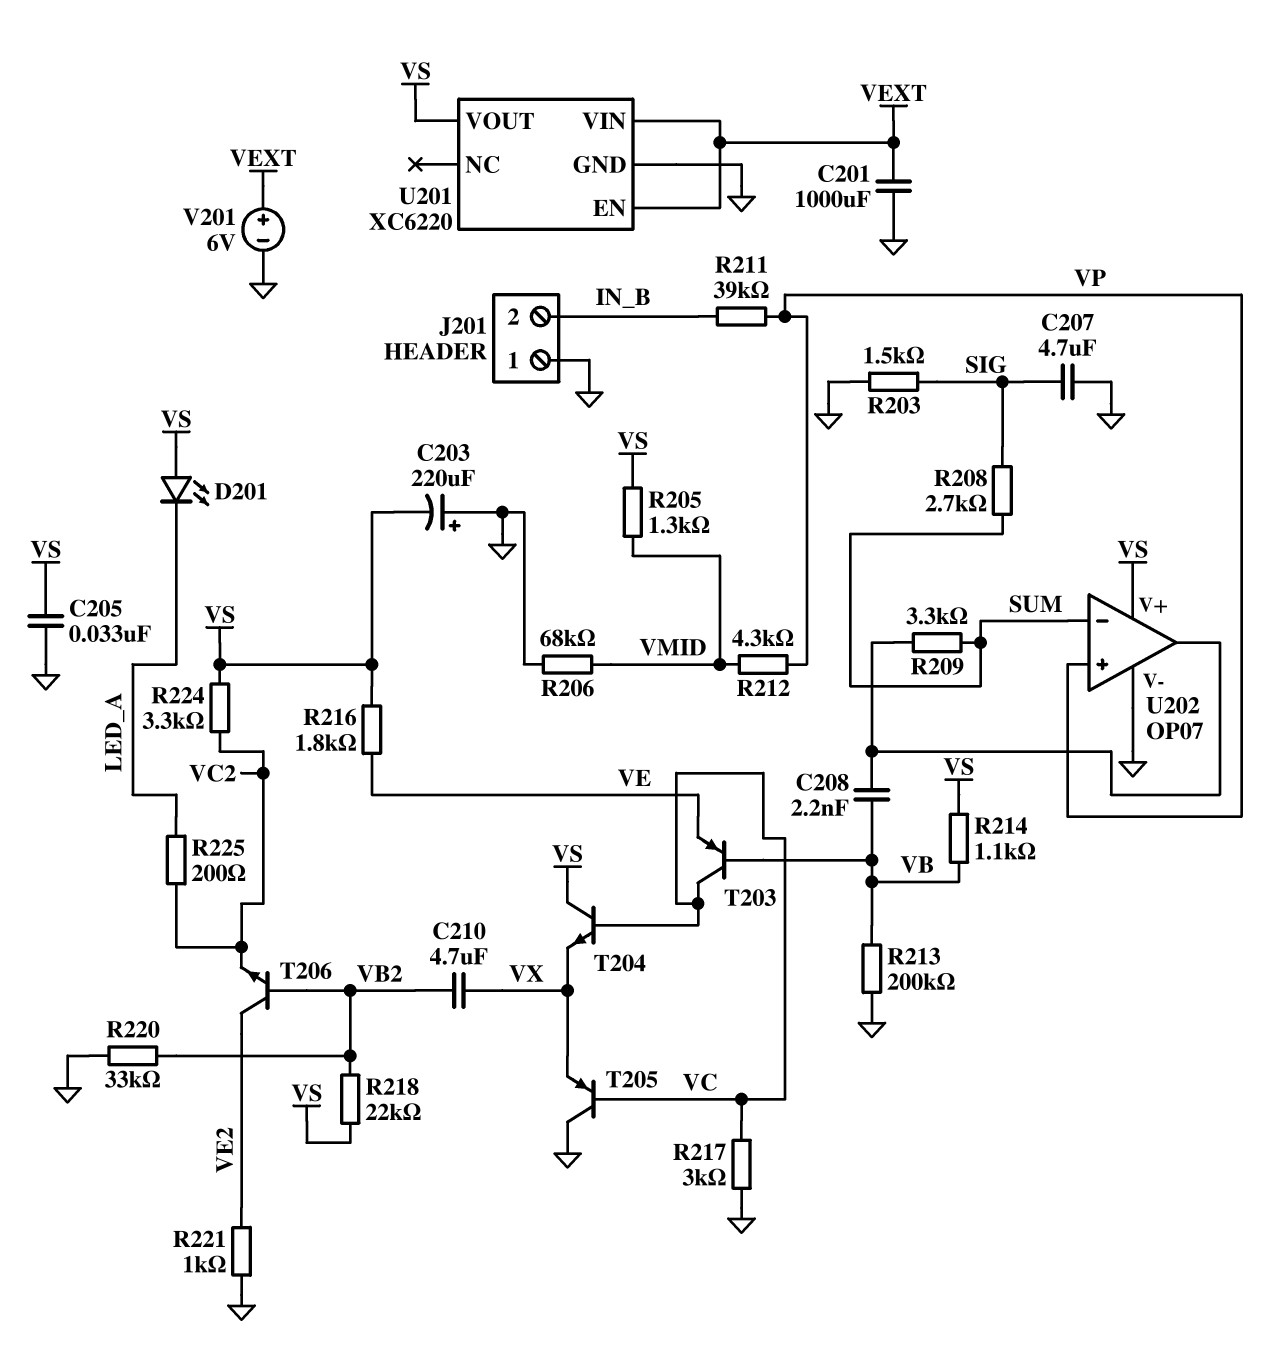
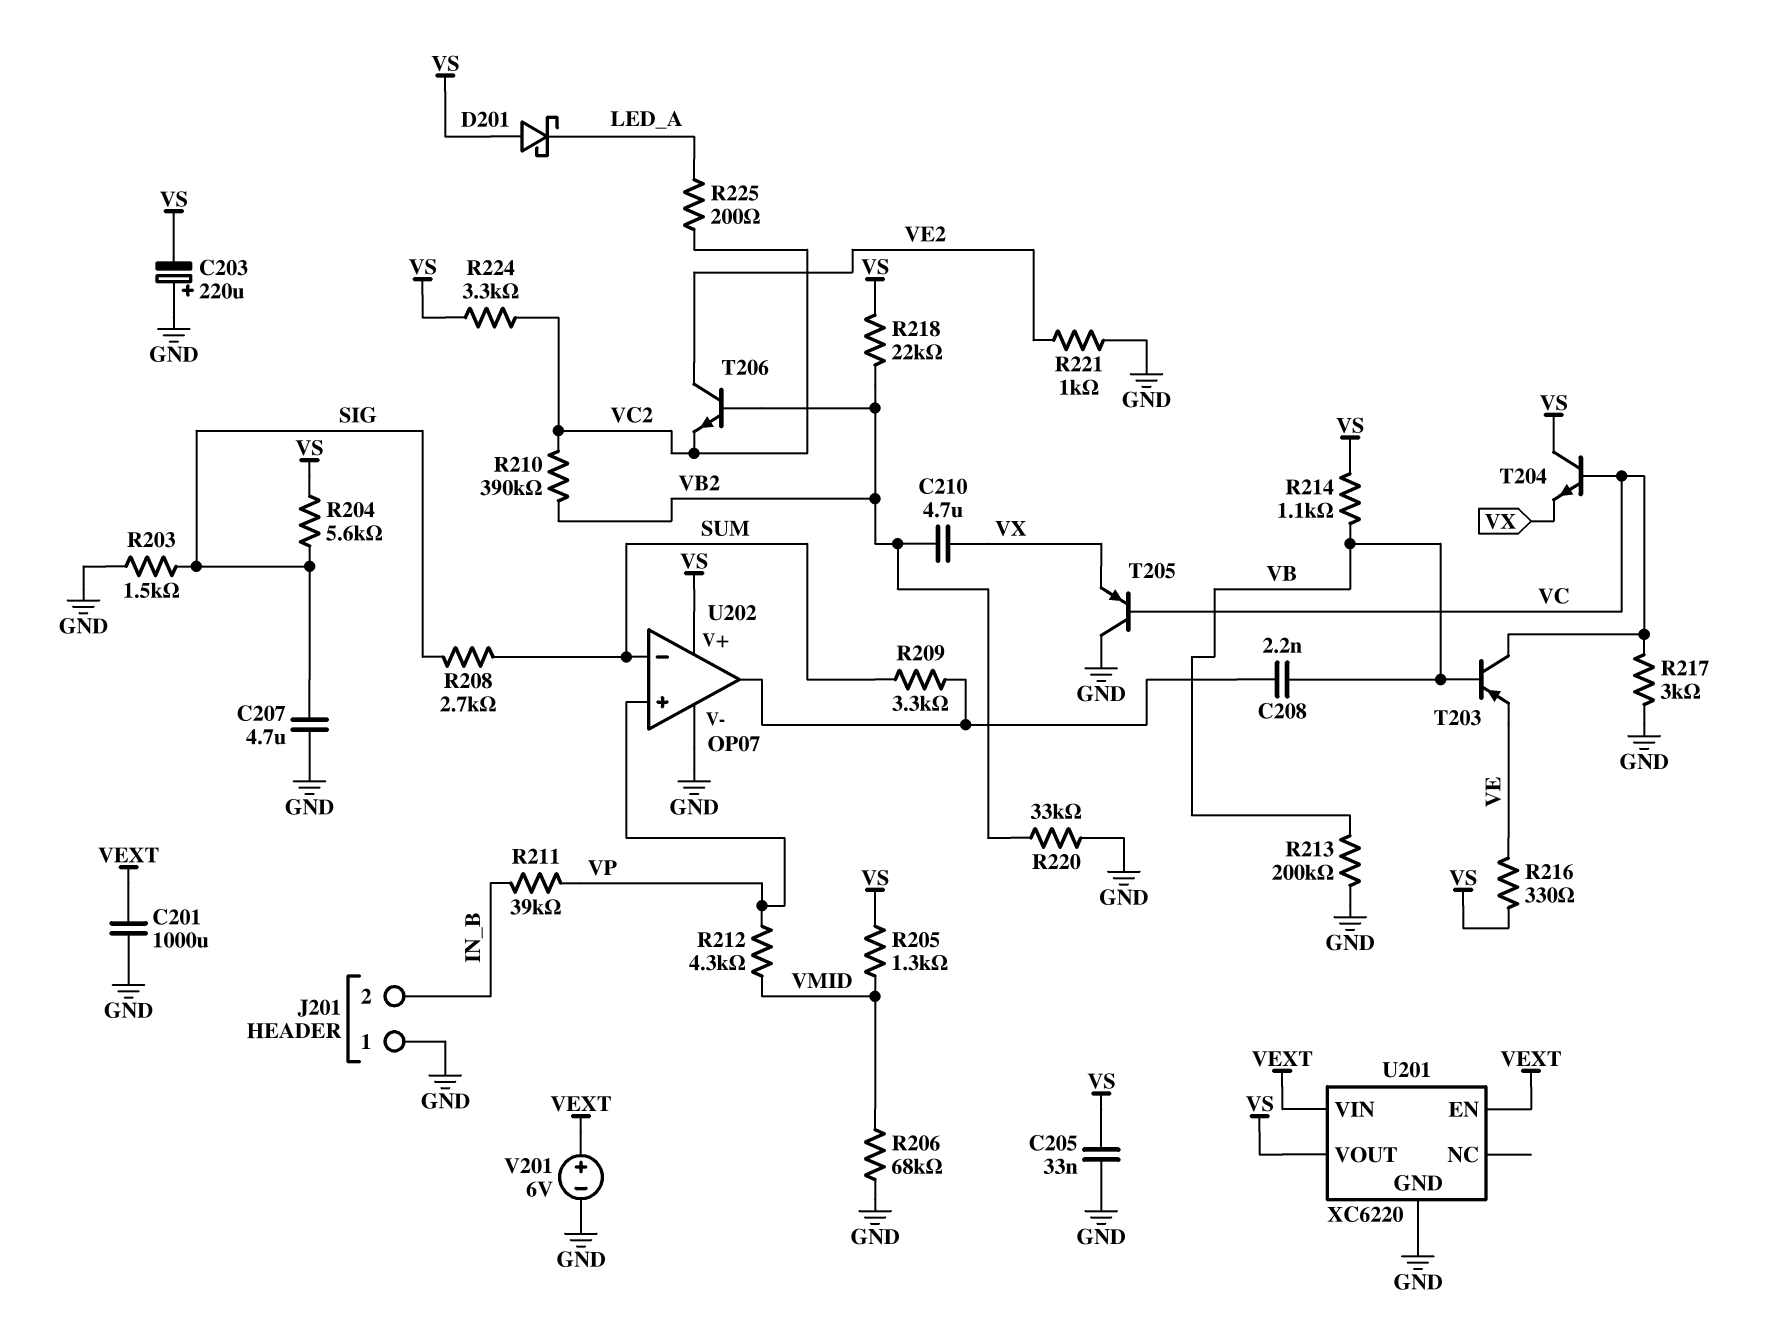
D201: LED (A VS, K LED_A) -> schottky (A VS, K LED_A)
R204: none -> 5.6k (SIG, VS)
R210: none -> 390k (VB2, VC2)
R216: 1.8k (VE, VS) -> 330 (VE, VS)

